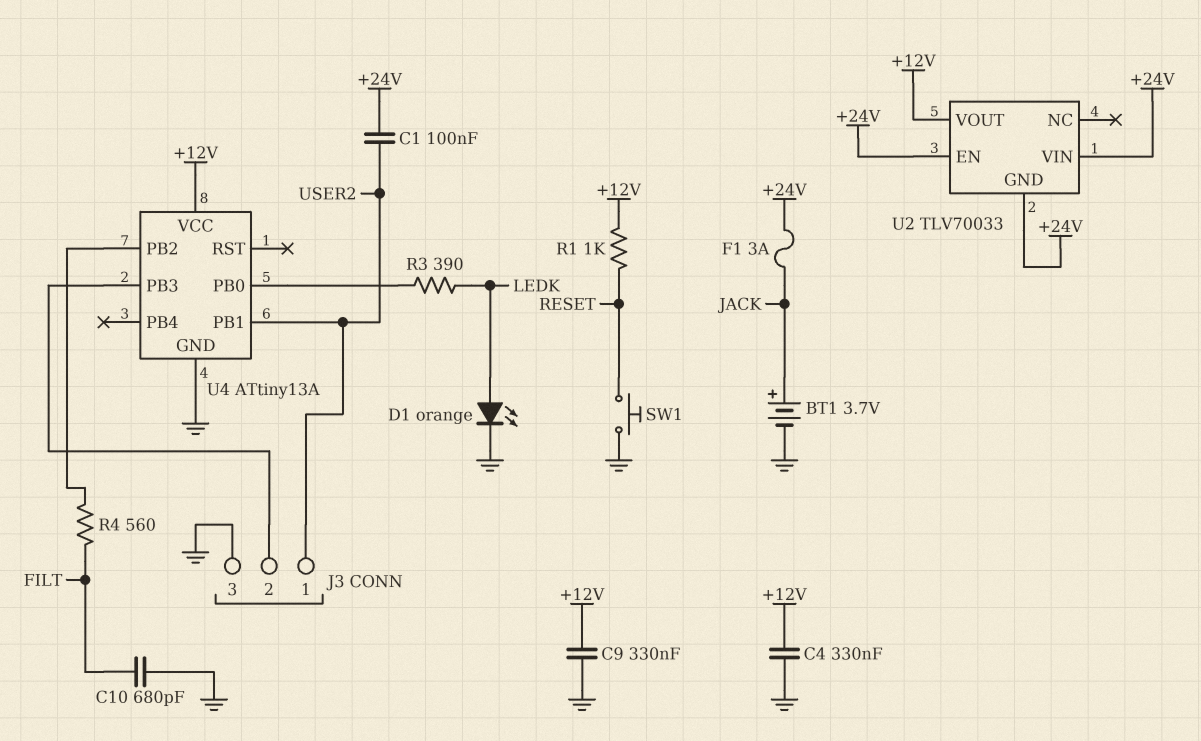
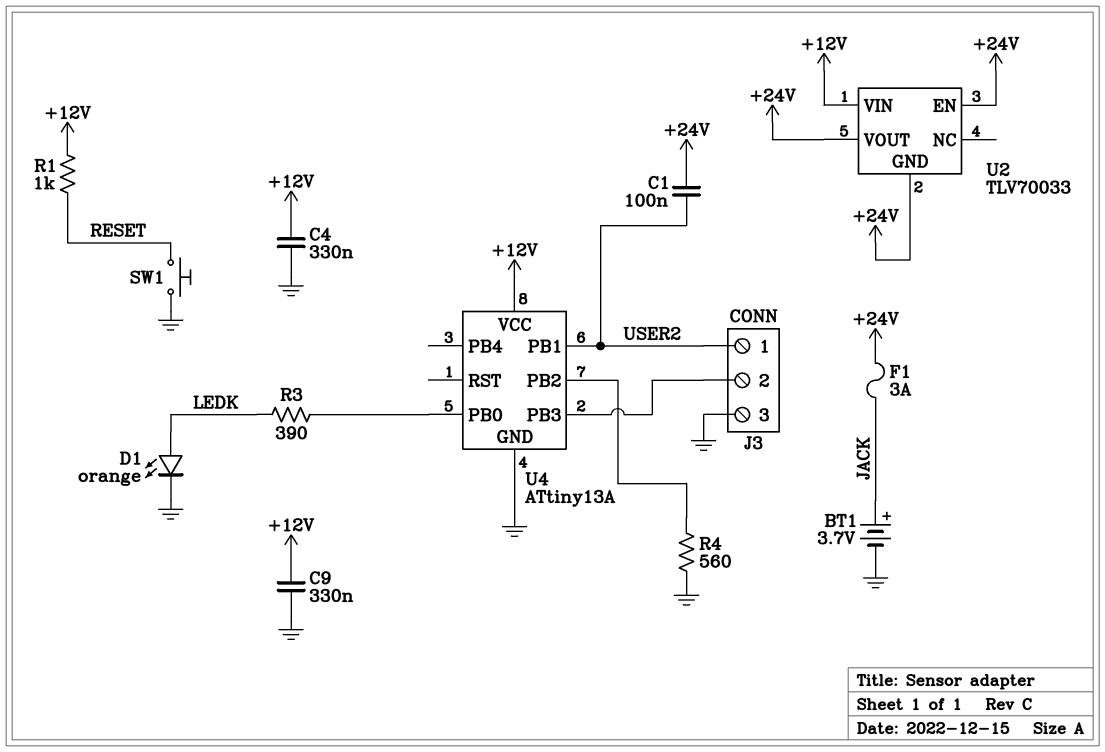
C10: 680pF (FILT, GND) -> none
R4: 560 (FILT, U4/PB2) -> 560 (GND, U4/PB2)
U2 pin VIN: +24V -> +12V
U2 pin VOUT: +12V -> +24V

